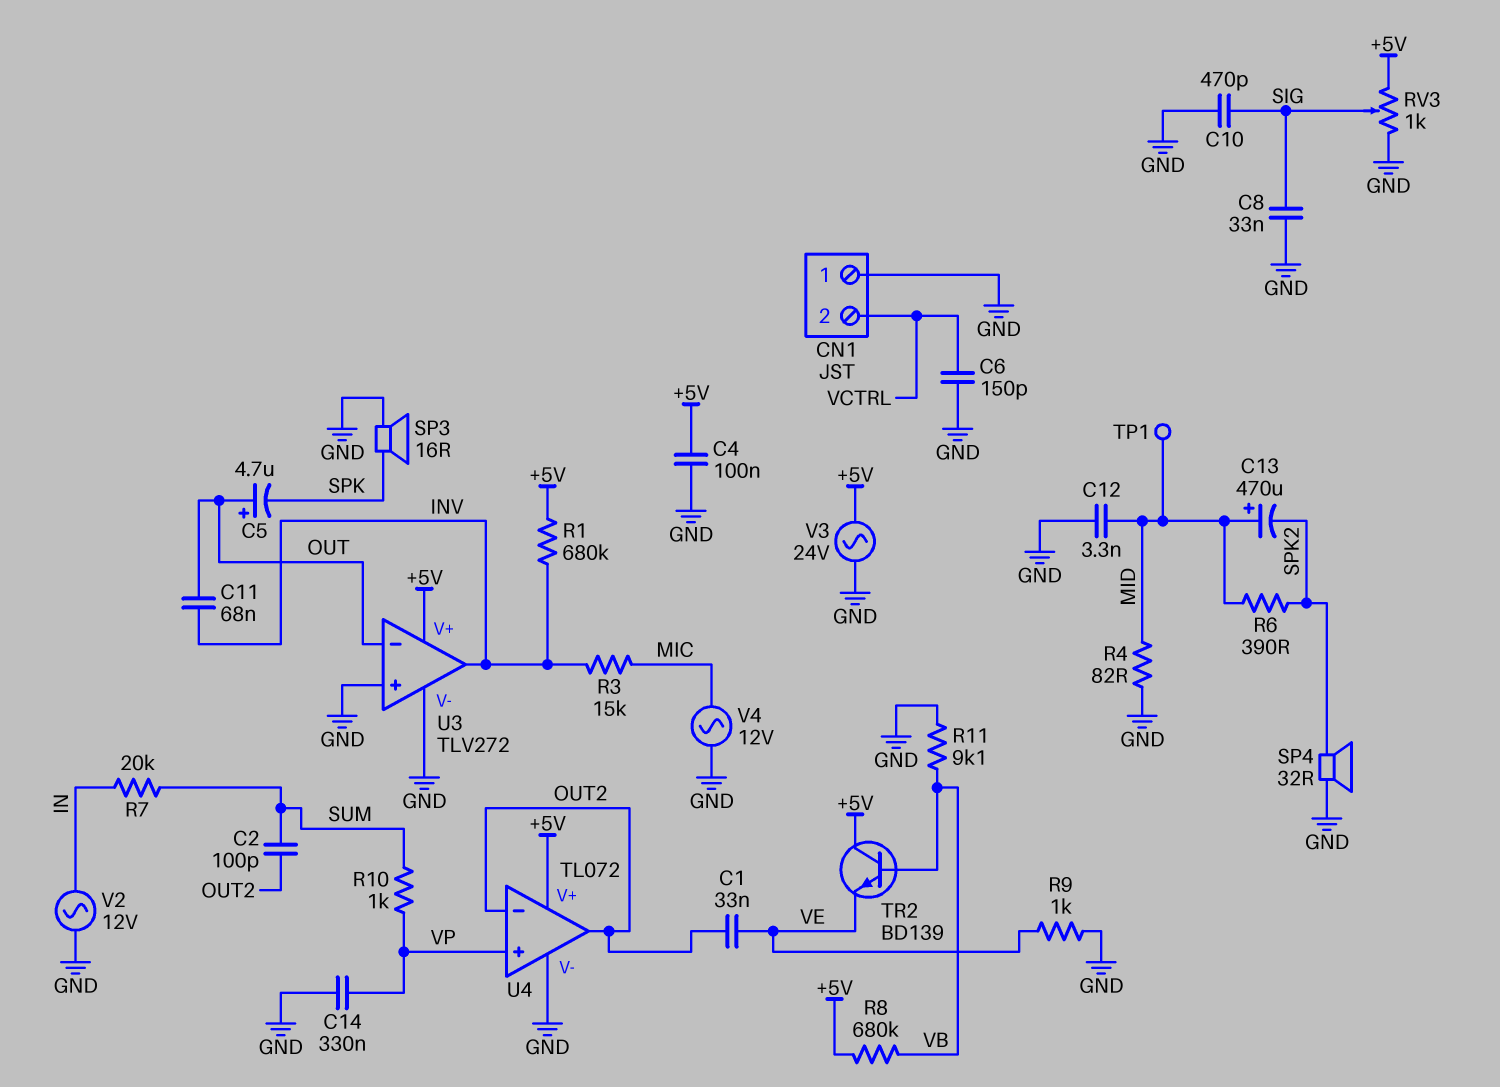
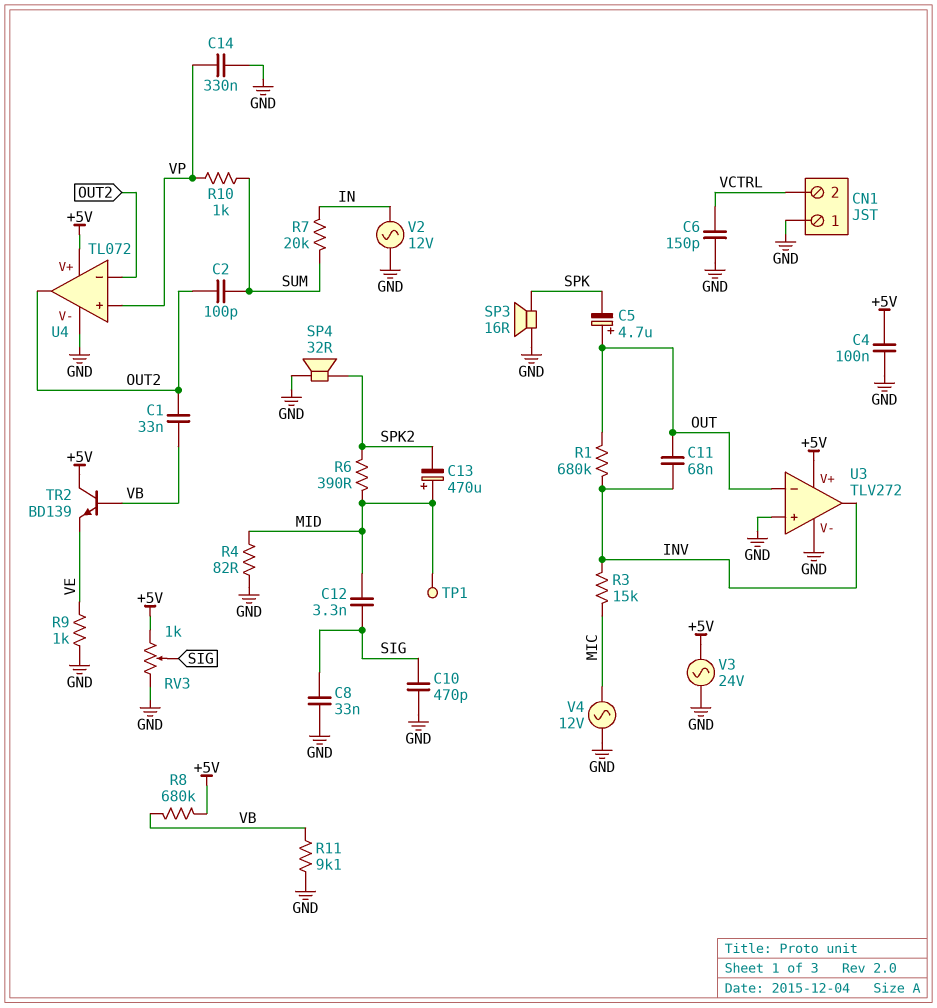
C1: 33nF (OUT2, VE) -> 33nF (OUT2, VB)
C12: 3.3nF (GND, MID) -> 3.3nF (MID, SIG)
R1: 680k (+5V, INV) -> 680k (INV, OUT)

